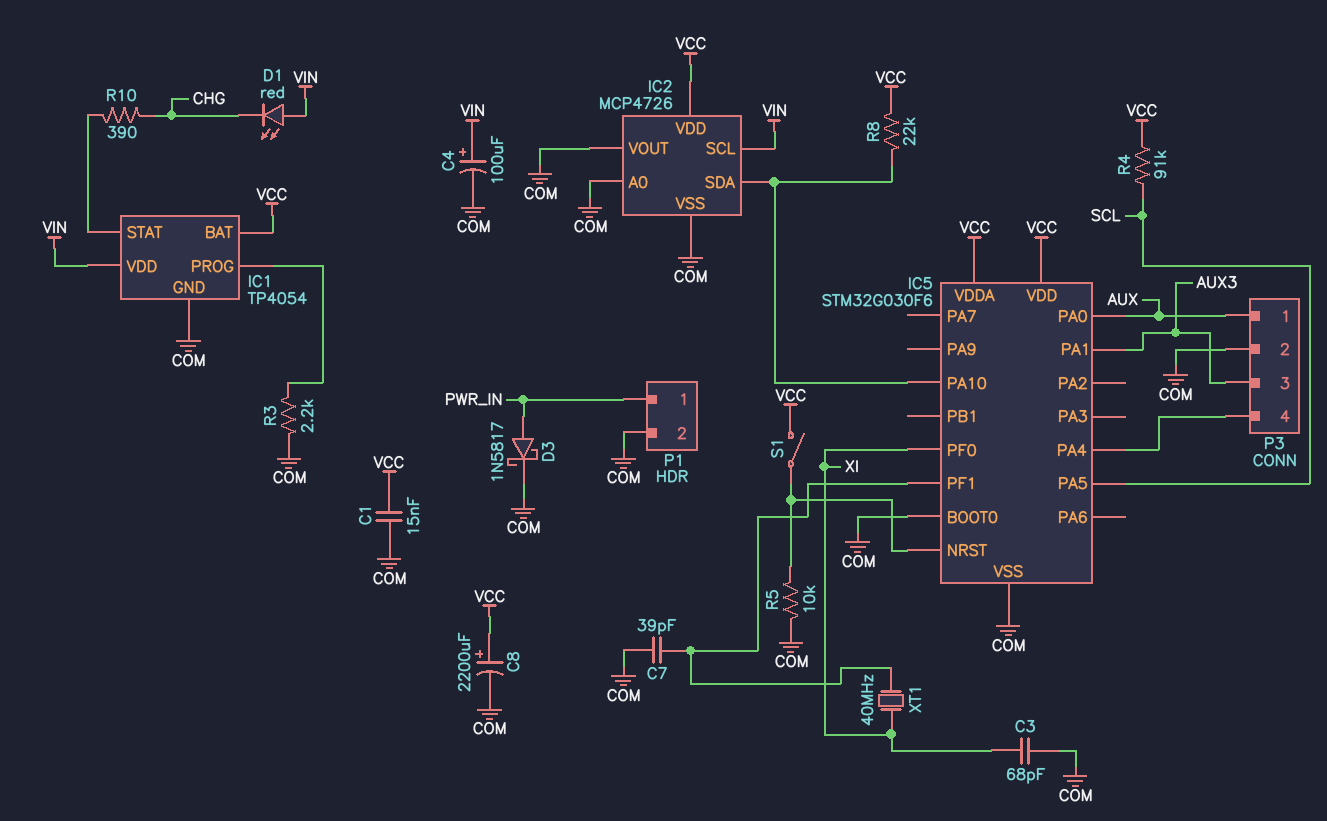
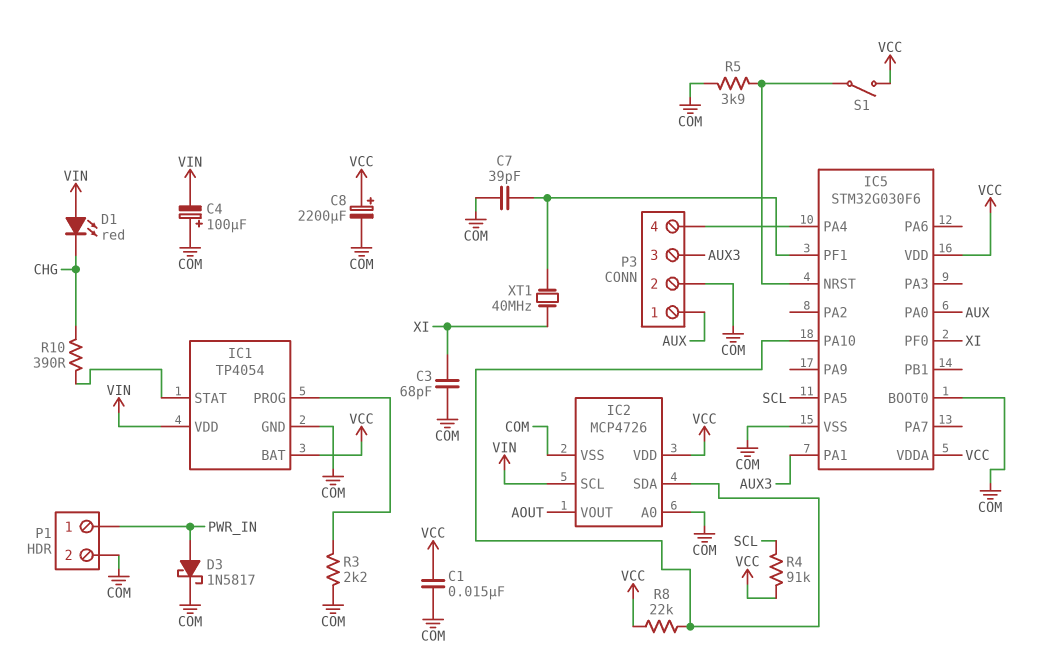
C4: 100uF (plus VIN, minus COM) -> 100uF (plus COM, minus VIN)
IC2 pin VOUT: COM -> AOUT
R5: 10k (COM, IC5/NRST) -> 3.9k (COM, IC5/NRST)

